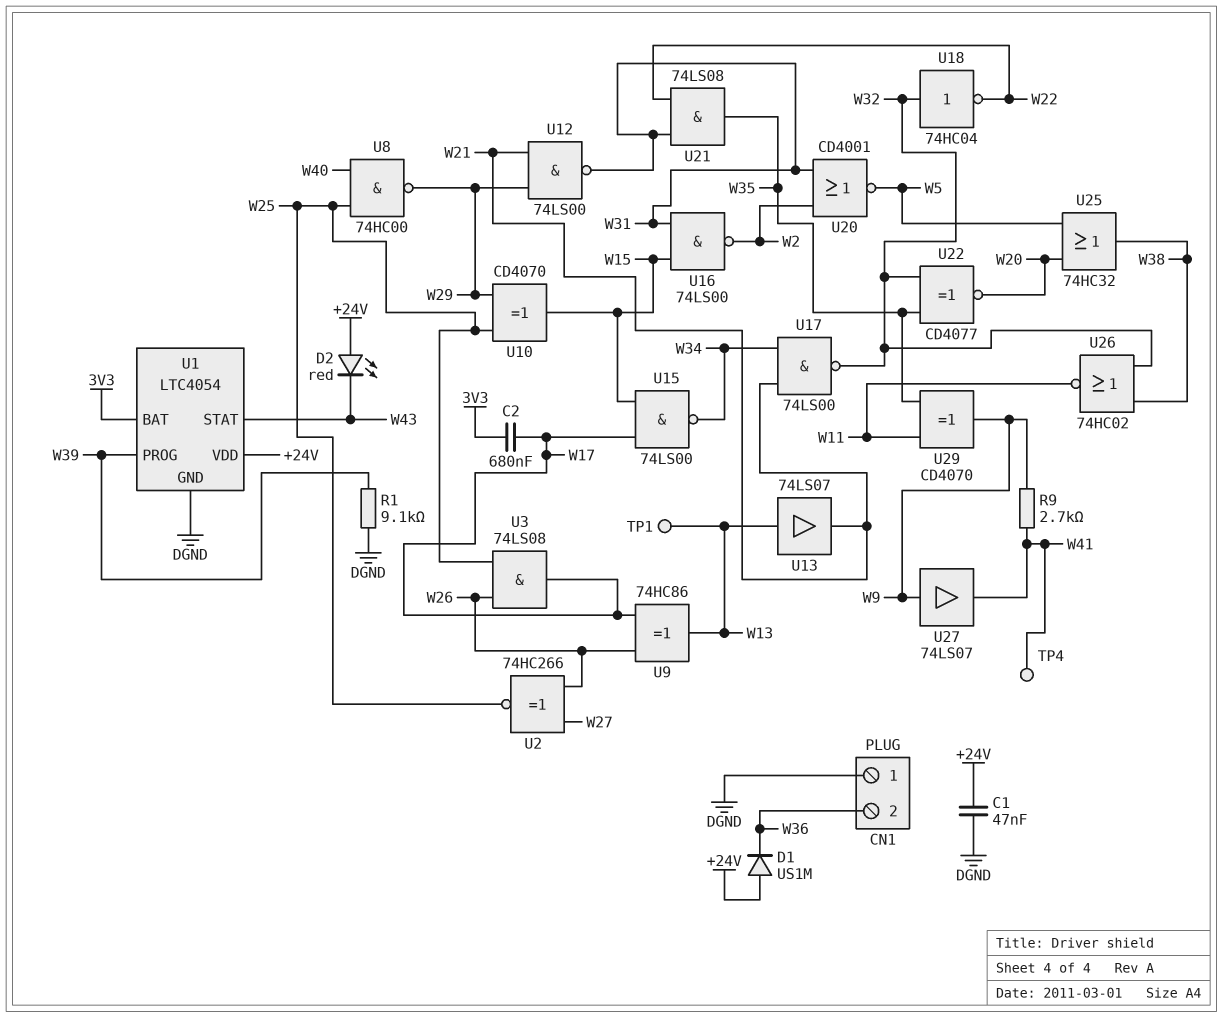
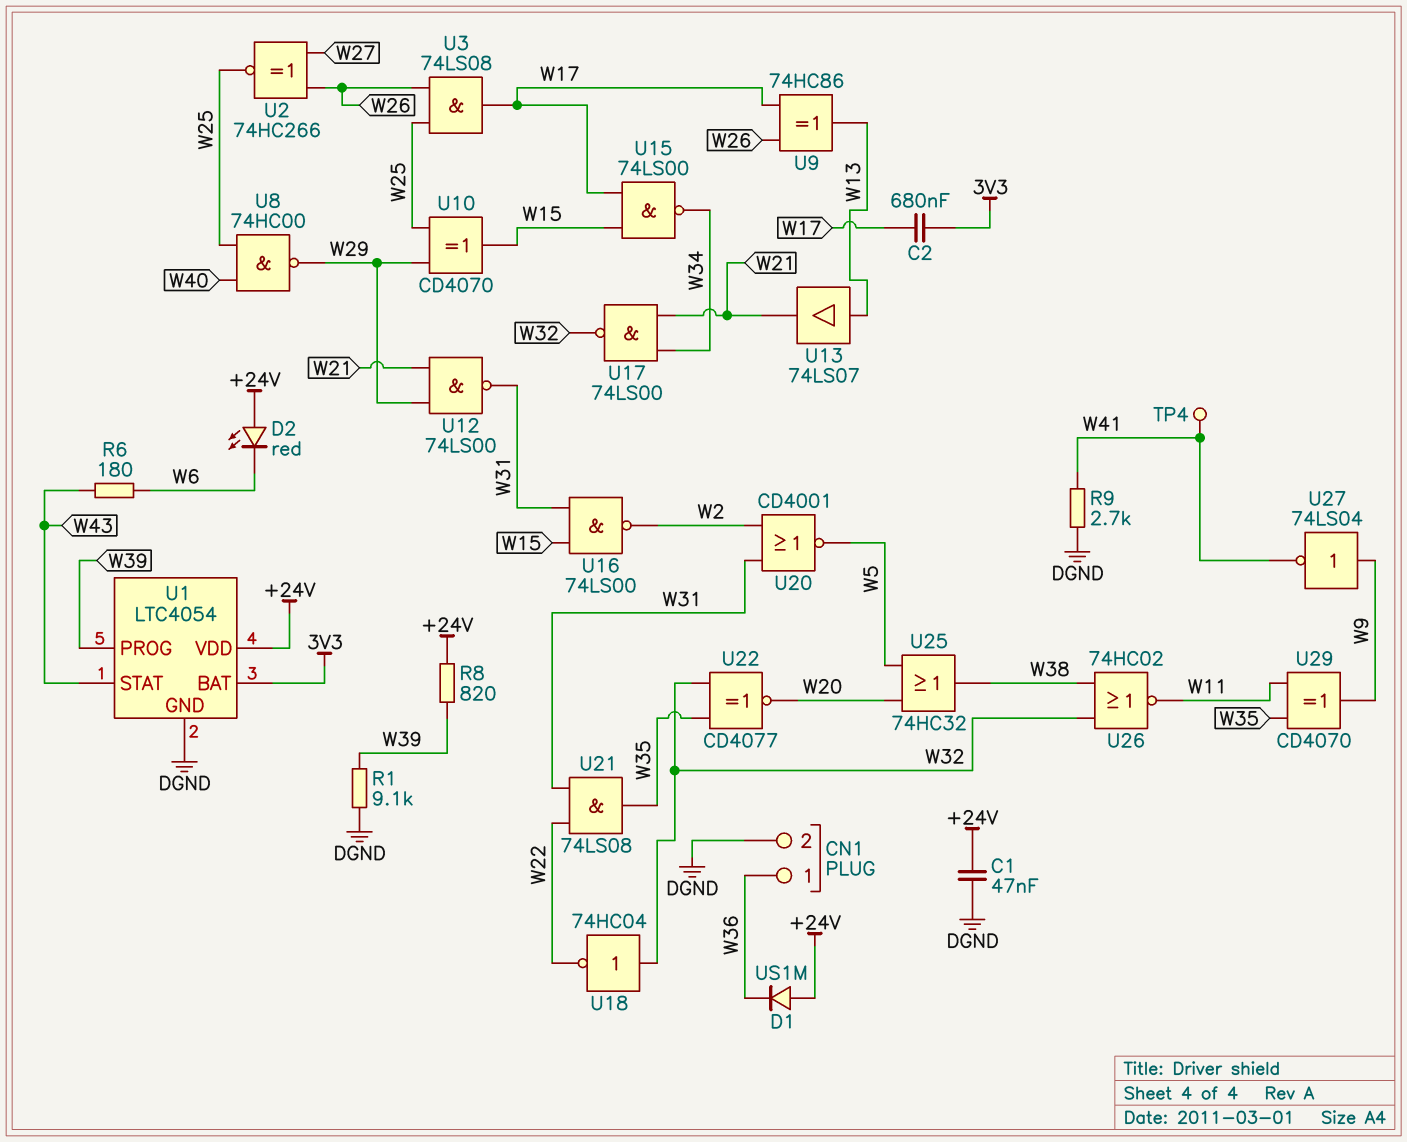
CN1 pin 1: DGND -> W36
CN1 pin 2: W36 -> DGND
D2: LED red (A +24V, K W43) -> LED red (A +24V, K W6)
R6: none -> 180 (W6, W43)
R8: none -> 820 (+24V, W39)
R9: 2.7k (W9, W41) -> 2.7k (DGND, W41)
TP1: test point (W13) -> none
U27: buffer 74LS07 (in W9, out W41) -> NOT 74LS04 (in W9, out W41)

